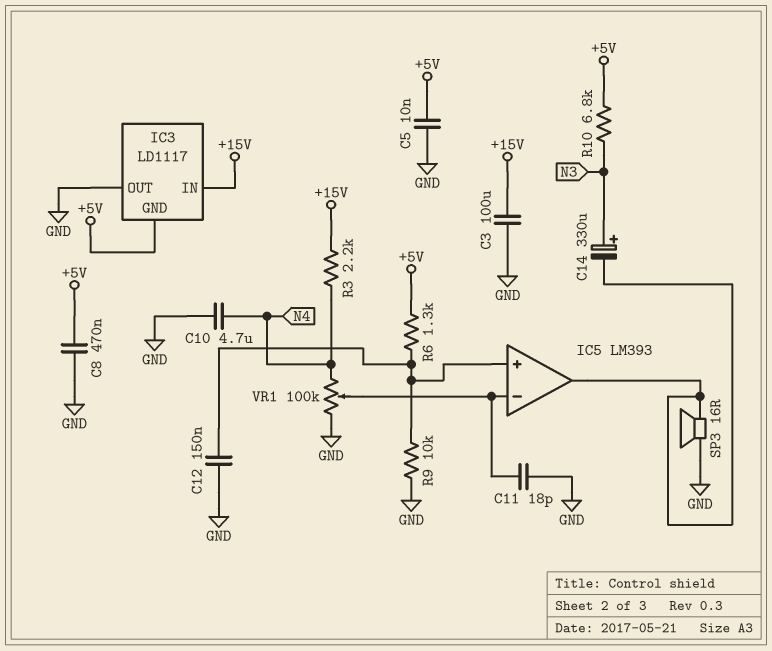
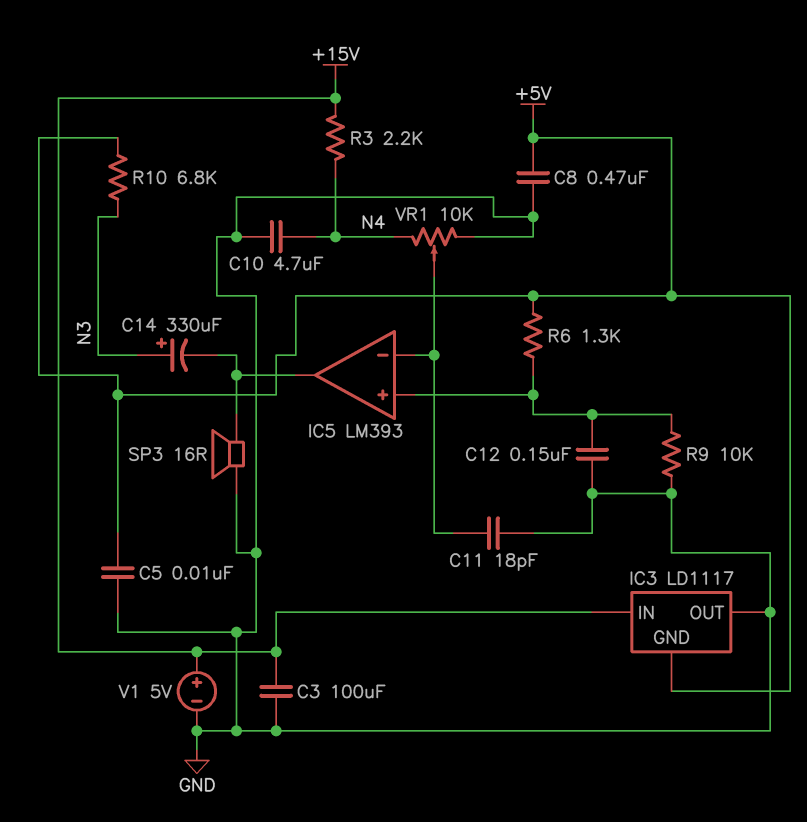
V1: none -> 5V (plus +15V, minus GND)
VR1: 100k (GND, N4, wiper IC5/in-) -> 10k (GND, N4, wiper IC5/in-)

